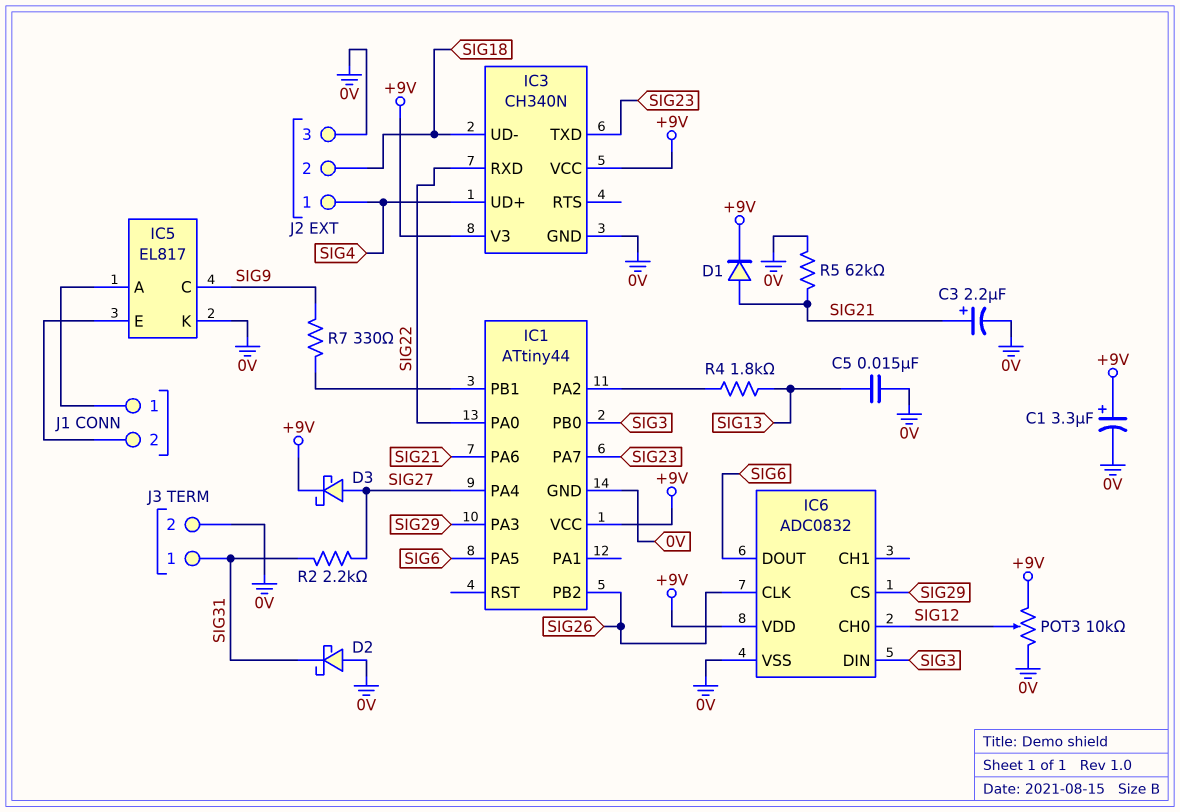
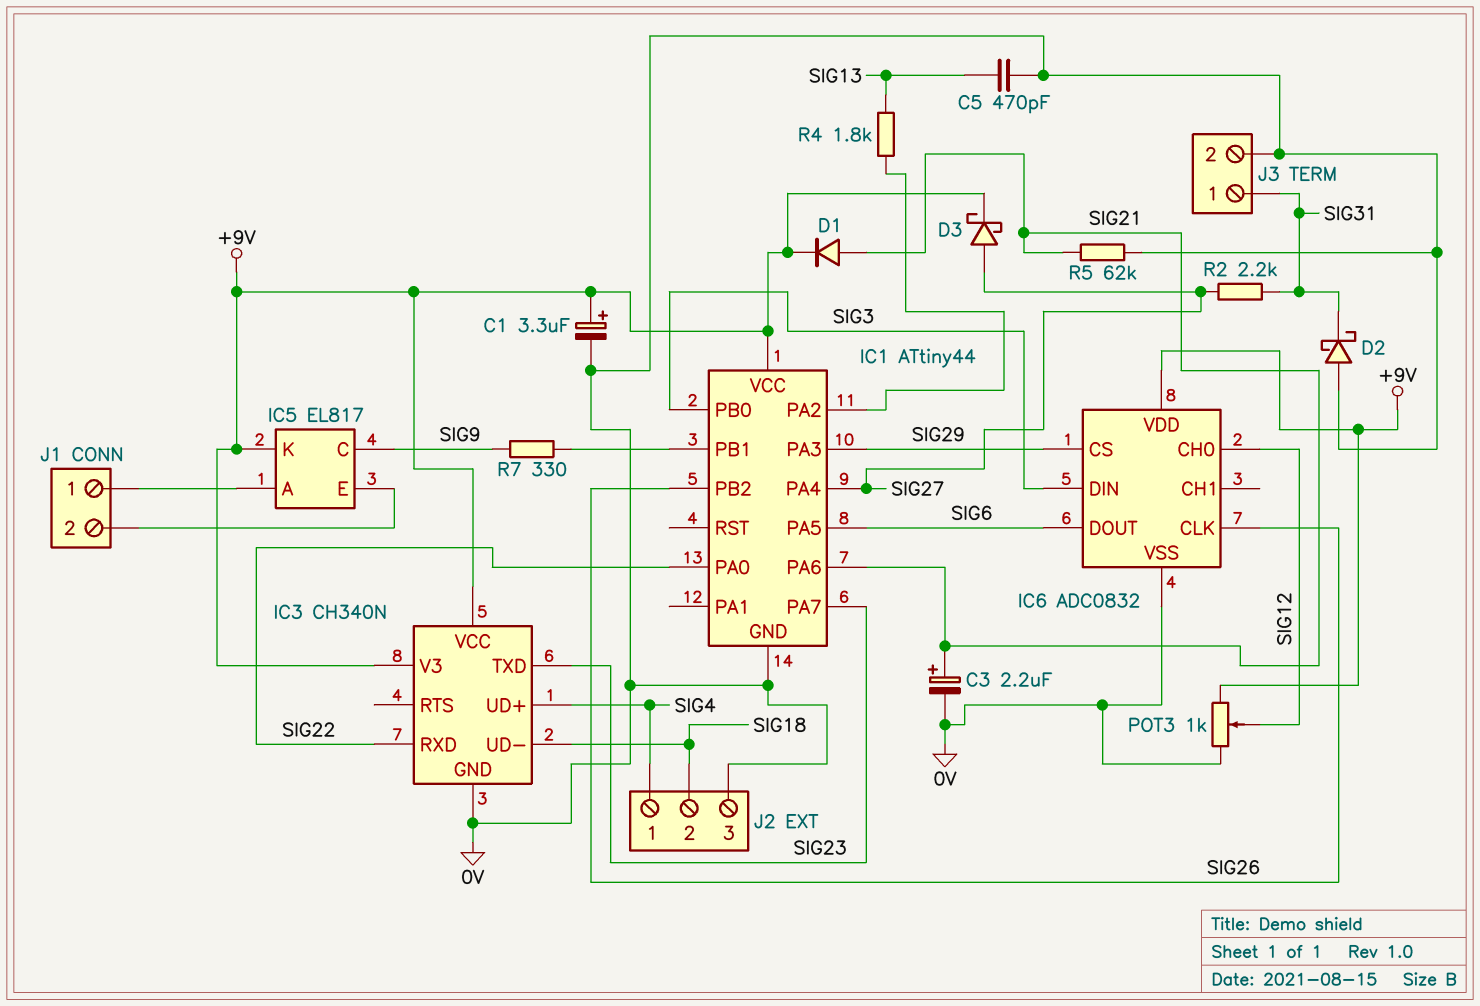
C5: 15nF (0V, SIG13) -> 470pF (0V, SIG13)
IC5 pin K: 0V -> +9V
POT3: 10k (+9V, 0V, wiper SIG12) -> 1k (+9V, 0V, wiper SIG12)

